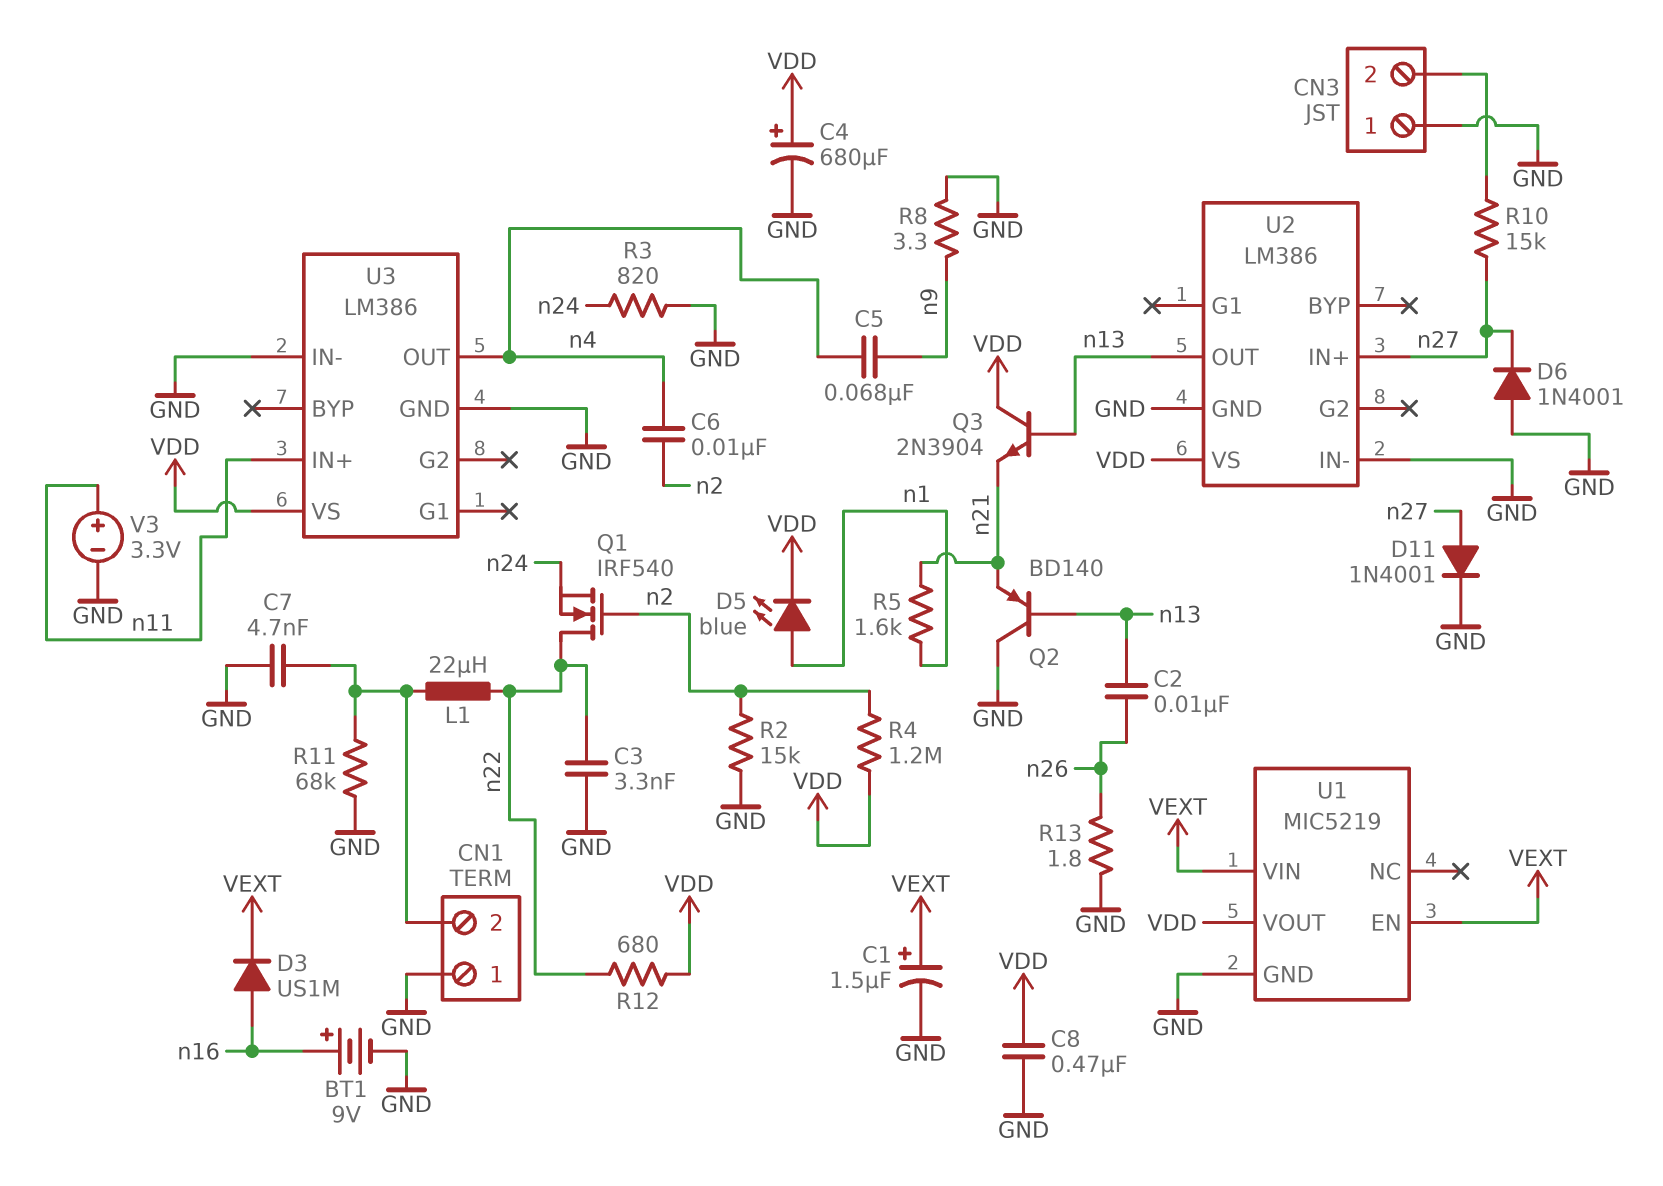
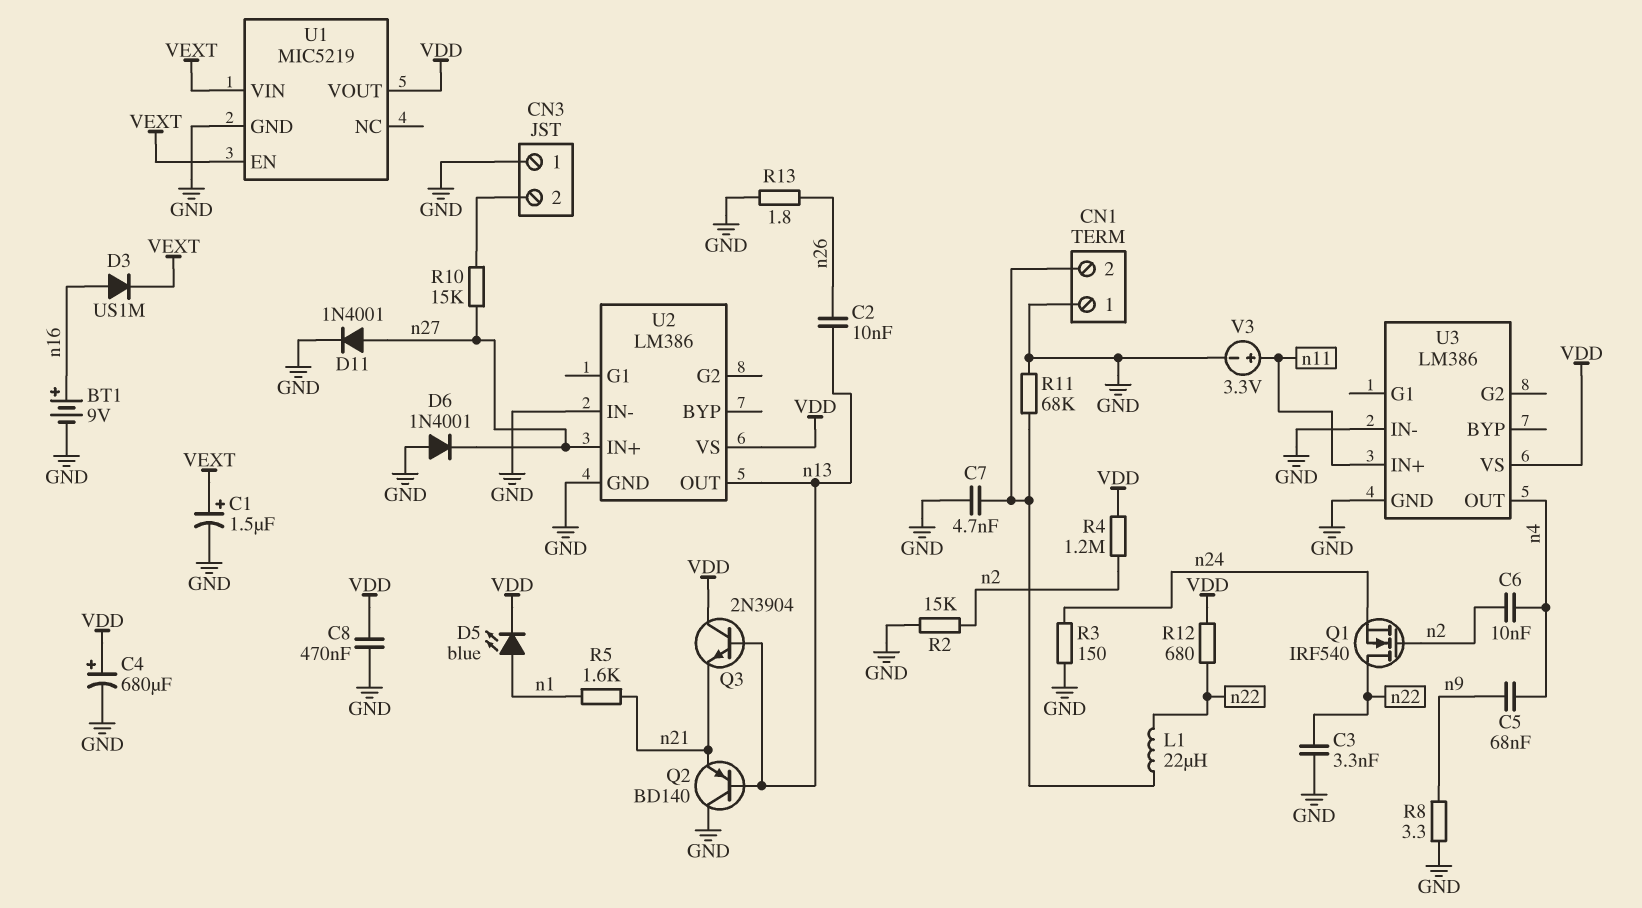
R3: 820 (GND, n24) -> 150 (GND, n24)

